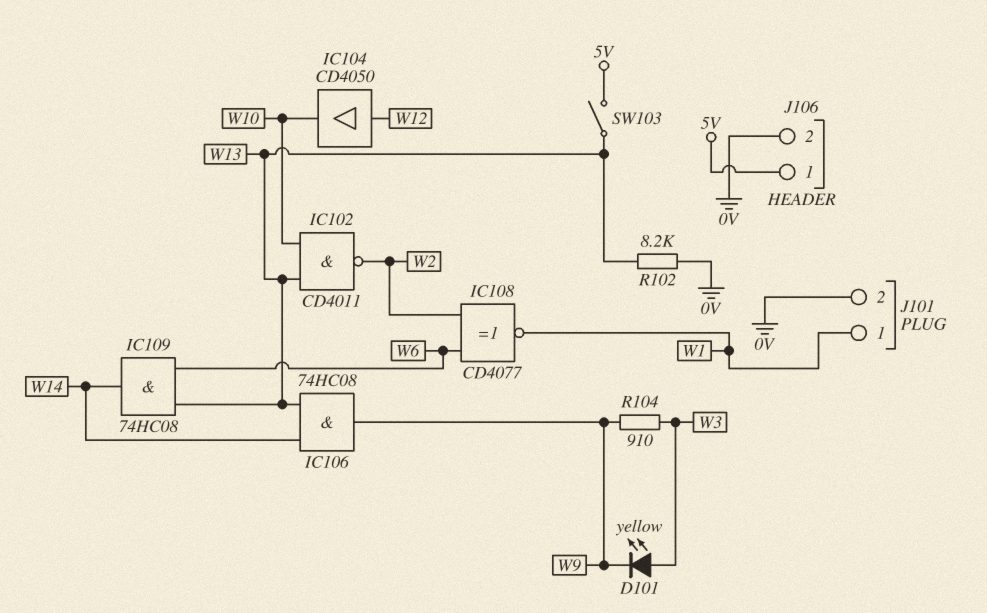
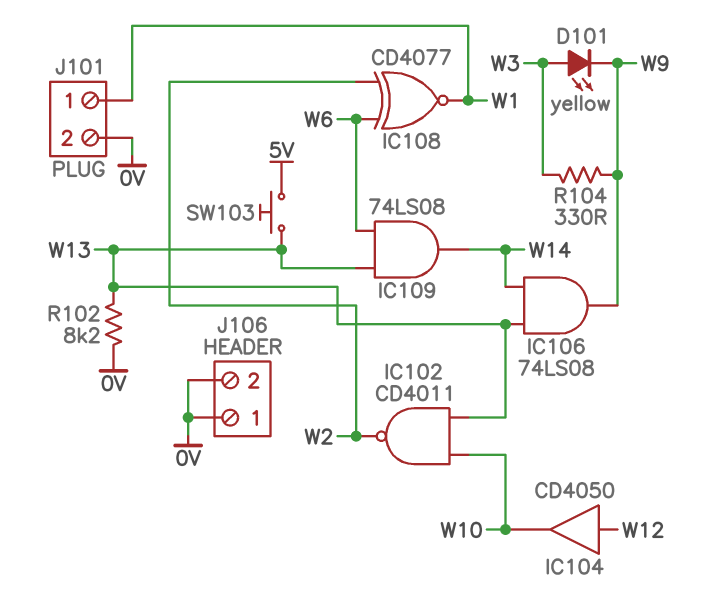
IC106: AND 74HC08 (in W13, in W14, out W9) -> AND 74LS08 (in W13, in W14, out W9)
IC109: AND 74HC08 (in W6, in W13, out W14) -> AND 74LS08 (in W6, in W13, out W14)
J106 pin 1: 5V -> 0V
R104: 910 (W3, W9) -> 330 (W3, W9)
SW103: switch (5V, W13) -> button (5V, W13)

